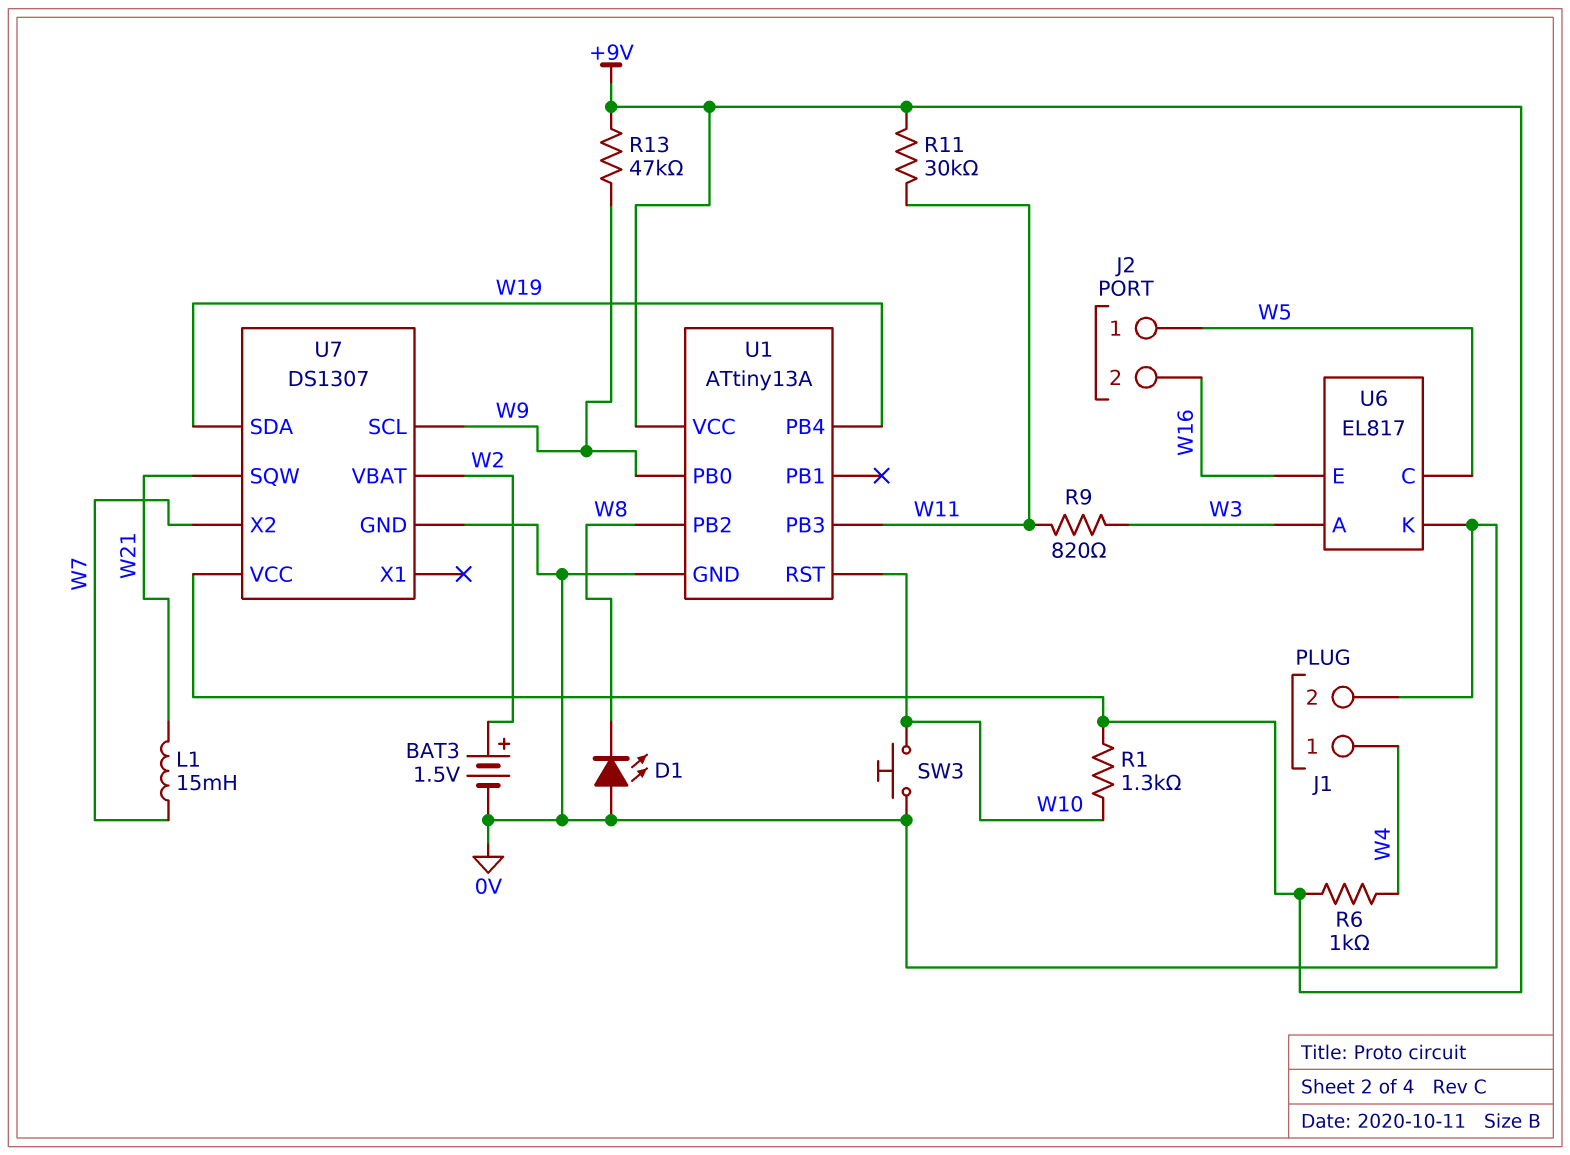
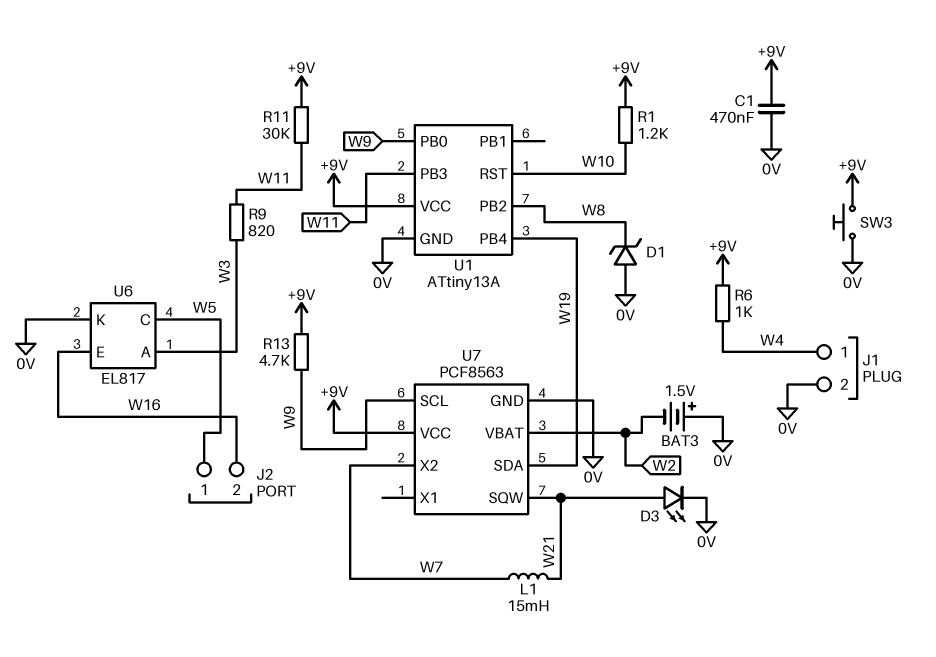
BAT3: 1.5V (plus W2, minus 0V) -> 1.5V (plus 0V, minus W2)
C1: none -> 470nF (+9V, 0V)
D1: LED (A 0V, K W8) -> zener (A 0V, K W8)
D3: none -> LED (A W21, K 0V)
R1: 1.3k (+9V, W10) -> 1.2k (+9V, W10)
R13: 47k (+9V, W9) -> 4.7k (+9V, W9)
SW3: button (0V, W10) -> button (+9V, 0V)
U7: DS1307 -> PCF8563

